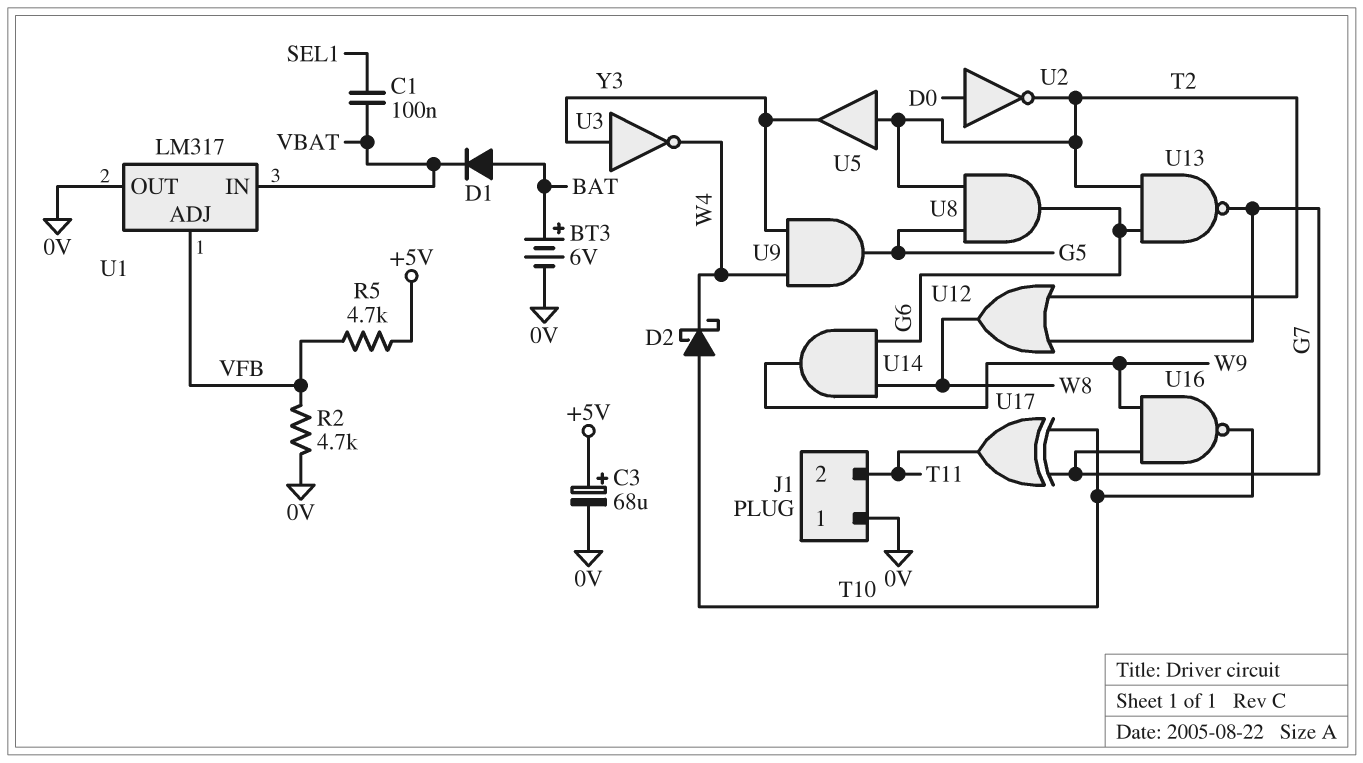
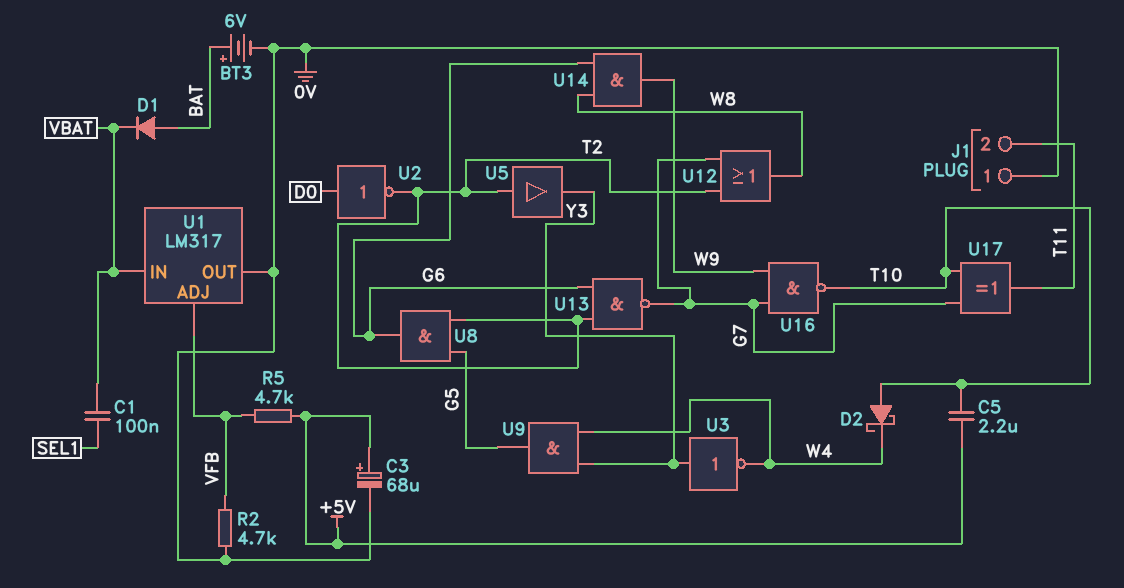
C5: none -> 2.2uF (+5V, T10)

